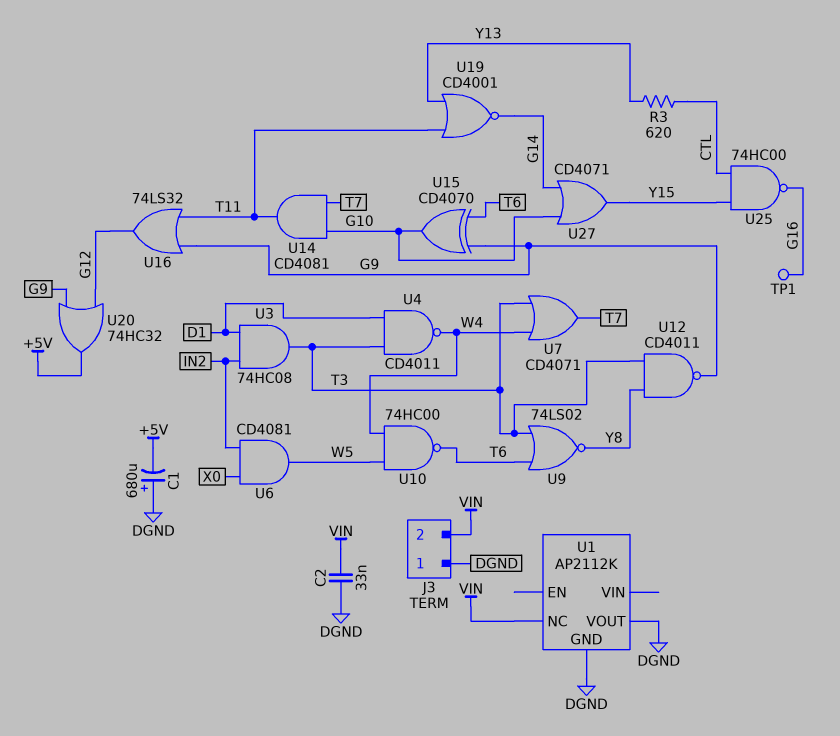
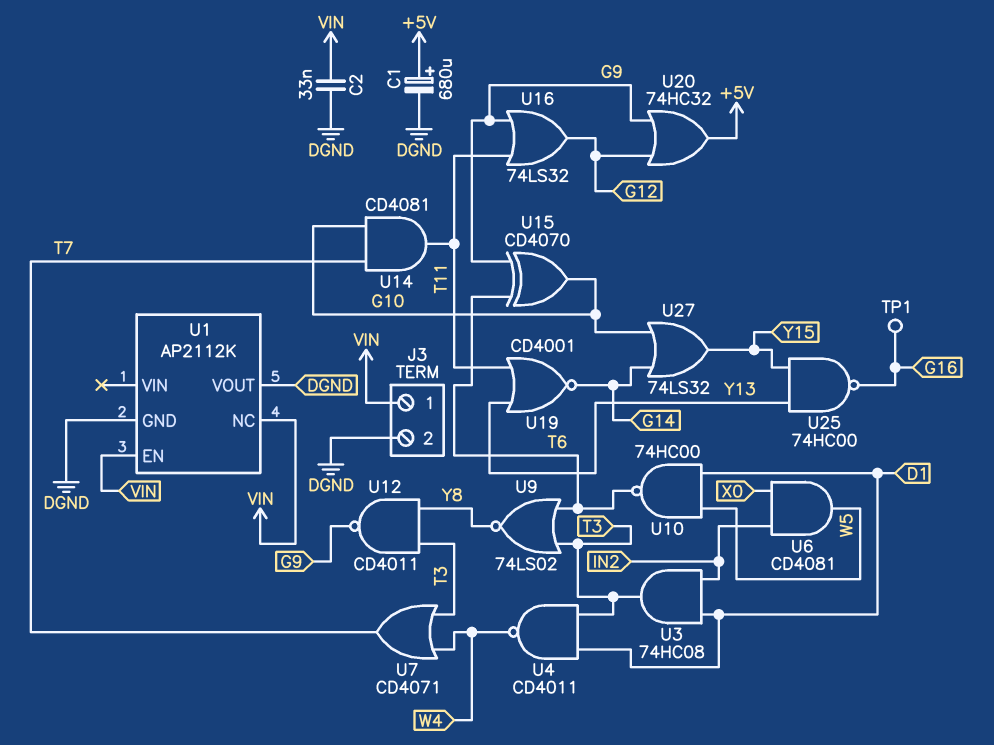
C1: 680uF (plus DGND, minus +5V) -> 680uF (plus +5V, minus DGND)
J3 pin 1: DGND -> VIN
J3 pin 2: VIN -> DGND
R3: 620 (CTL, Y13) -> none
U1 pin EN: none -> VIN
U10: NAND 74HC00 (in W4, in W5, out T6) -> NAND 74HC00 (in D1, in W5, out T6)
U25: NAND 74HC00 (in CTL, in Y15, out G16) -> NAND 74HC00 (in Y13, in Y15, out G16)
U27: OR CD4071 (in G10, in G14, out Y15) -> OR 74LS32 (in G10, in G14, out Y15)

